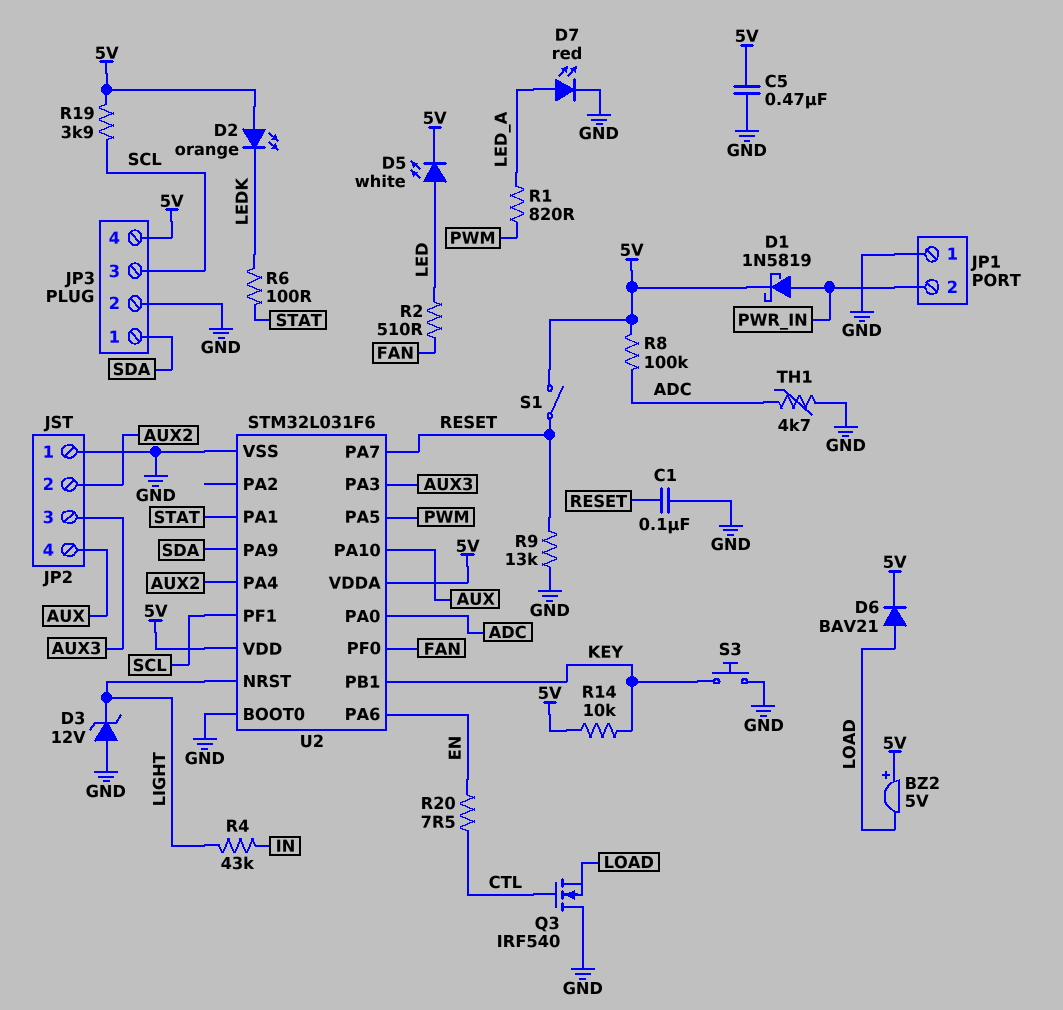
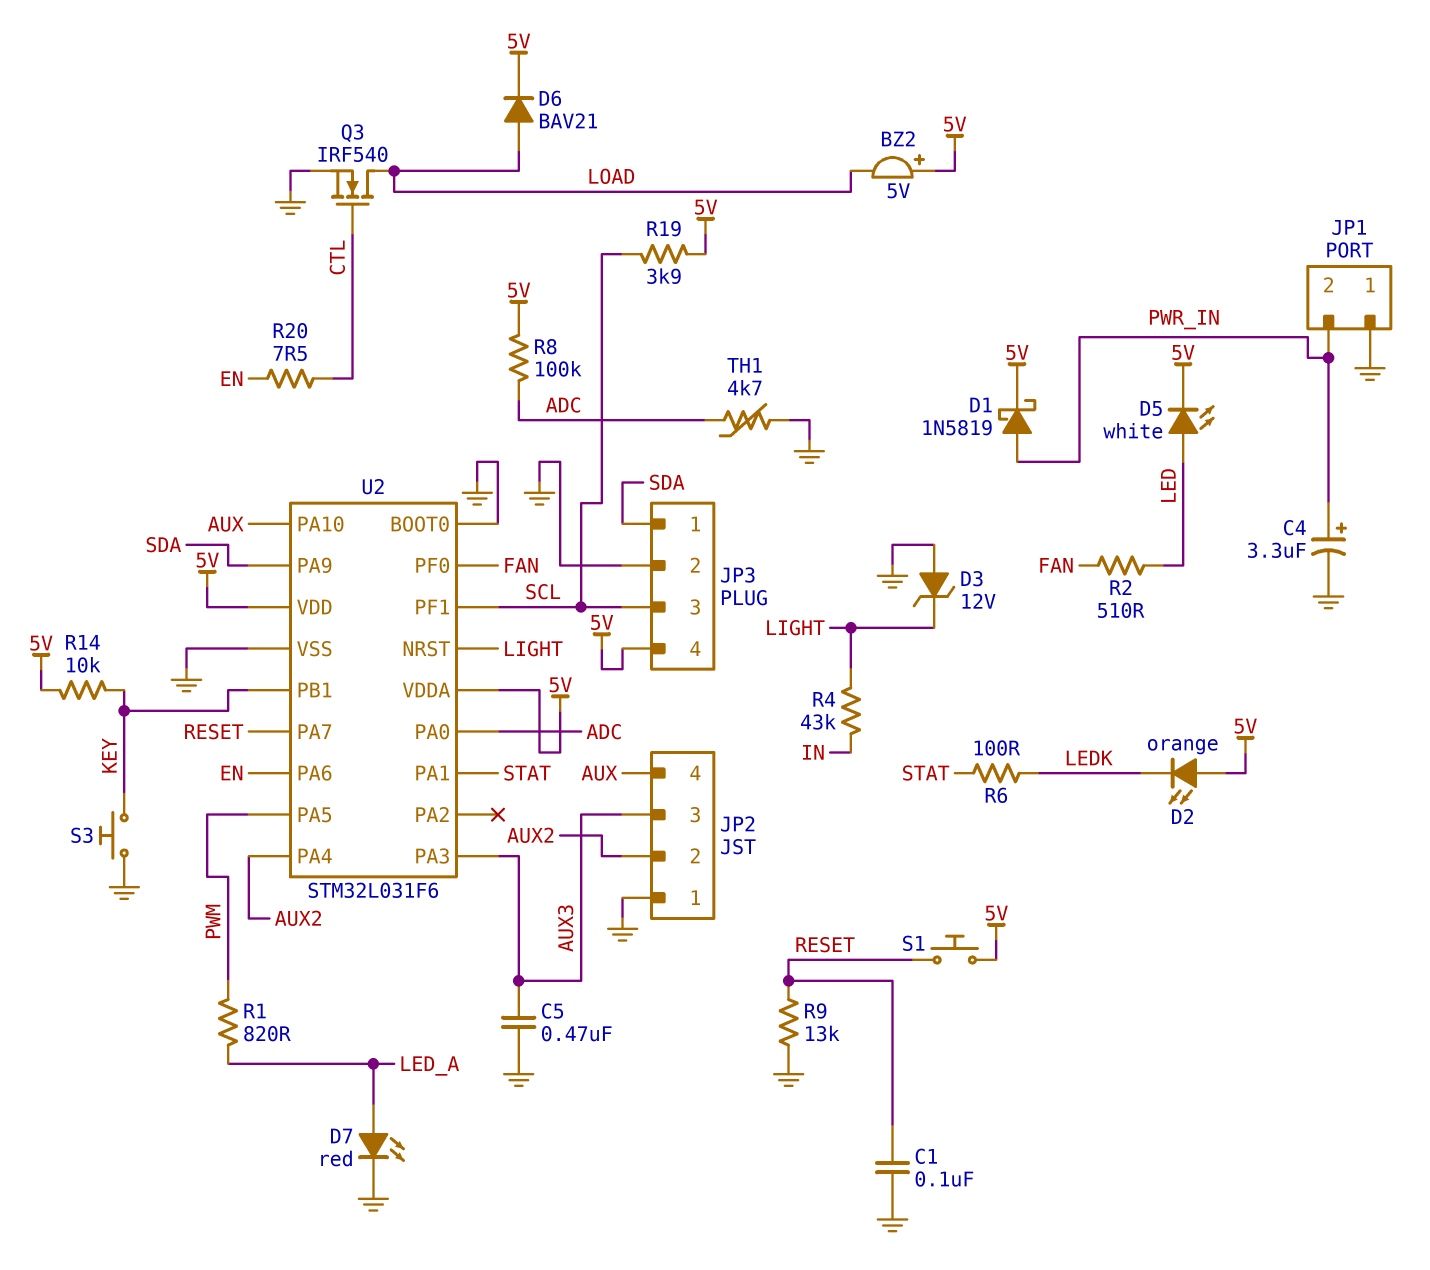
C4: none -> 3.3uF (plus PWR_IN, minus GND)
C5: 470nF (5V, GND) -> 470nF (AUX3, GND)
Q3: NMOS IRF540 (G CTL, D GND, S LOAD) -> NMOS IRF540 (G CTL, D LOAD, S GND)
S1: switch (5V, RESET) -> button (5V, RESET)

